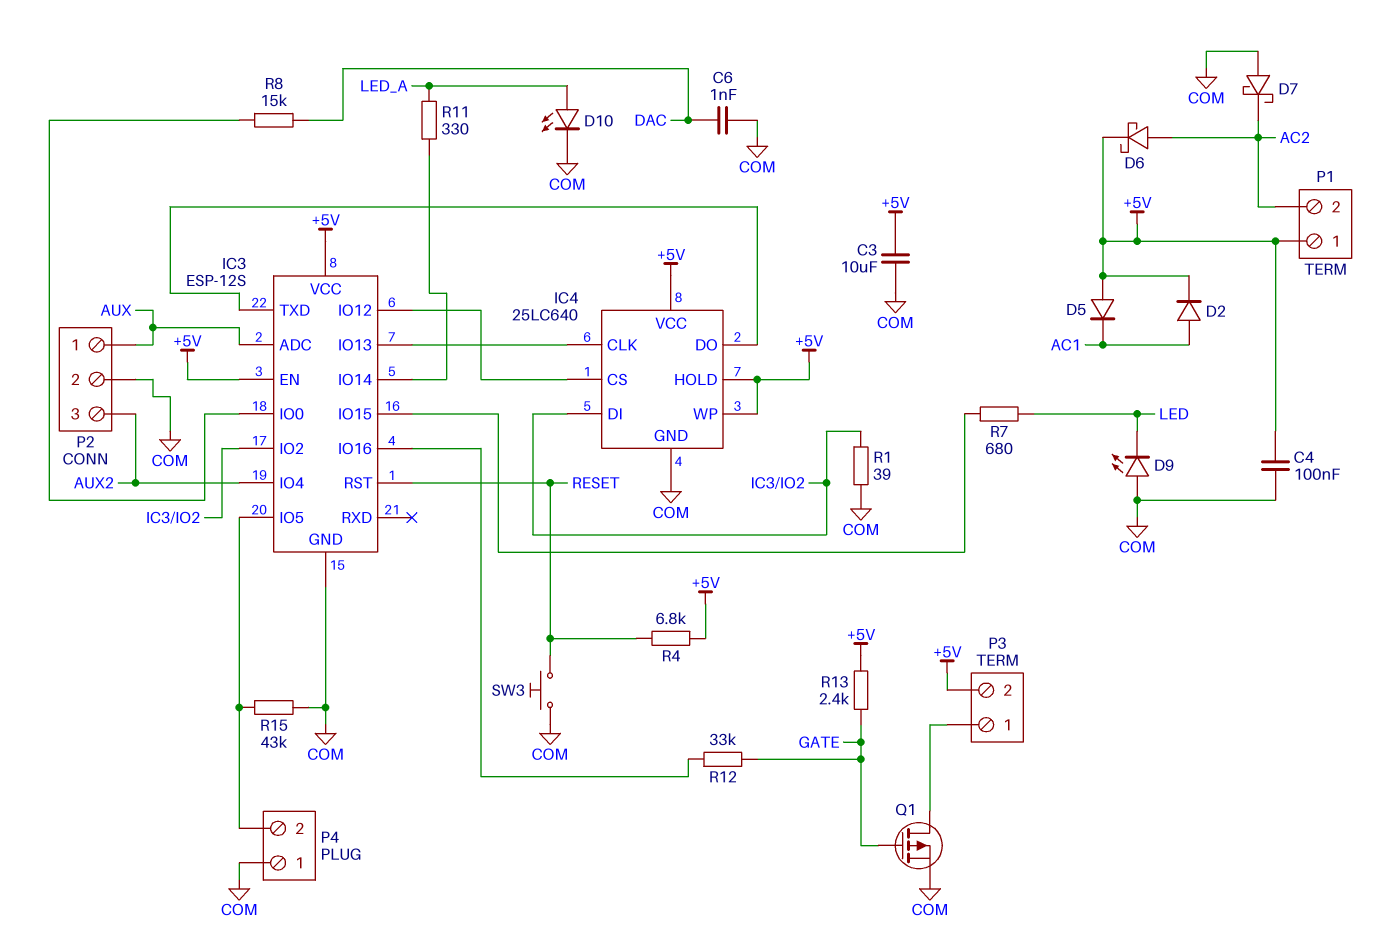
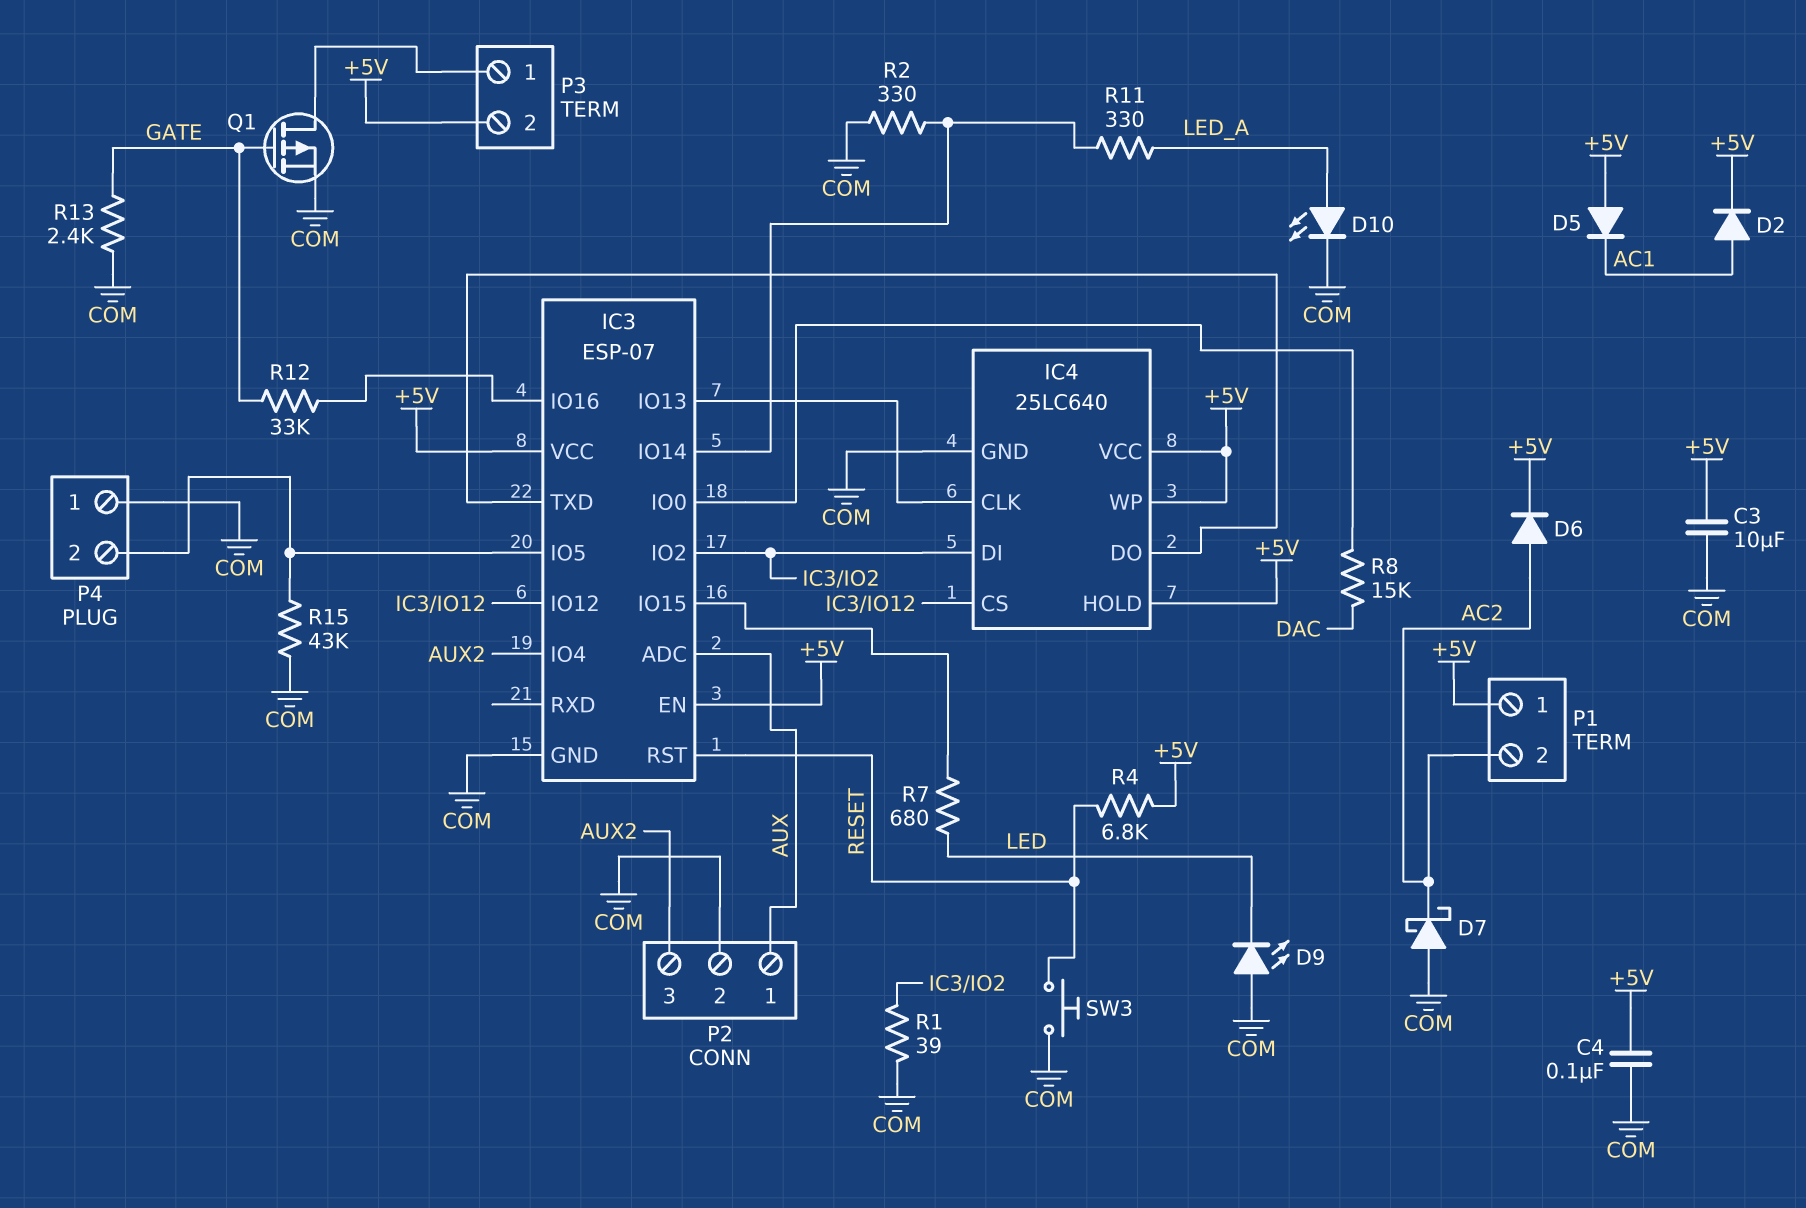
C6: 1nF (COM, DAC) -> none
D6: schottky (A AC2, K +5V) -> diode (A AC2, K +5V)
IC3: ESP-12S -> ESP-07
R2: none -> 330 (COM, IC3/IO14)
R13: 2.4k (+5V, GATE) -> 2.4k (COM, GATE)

